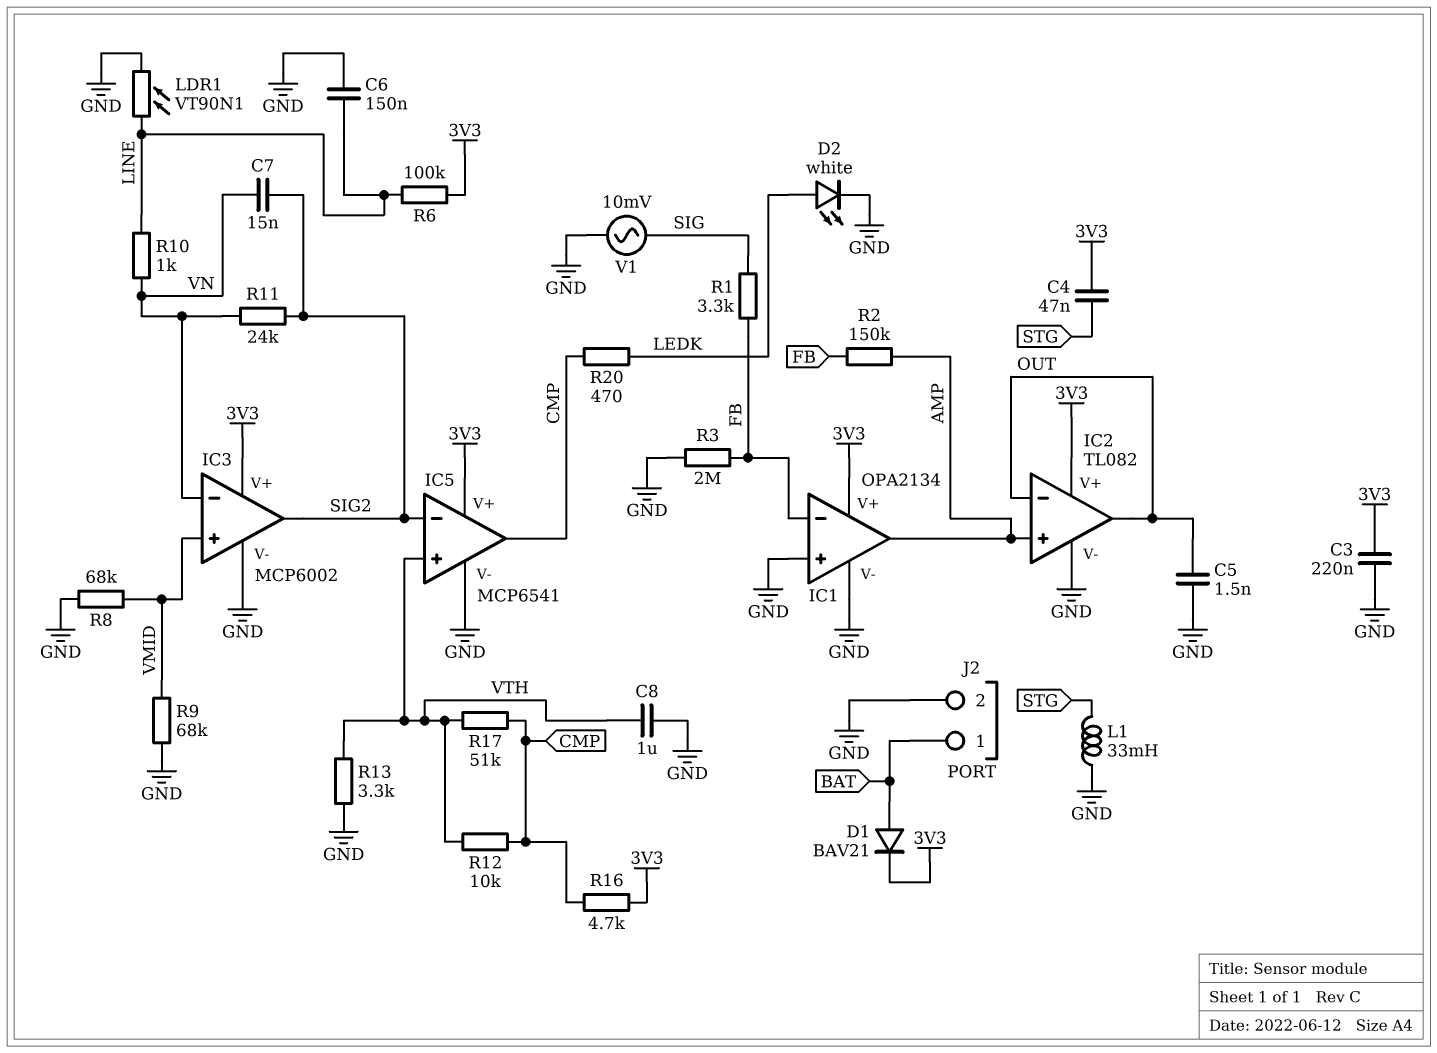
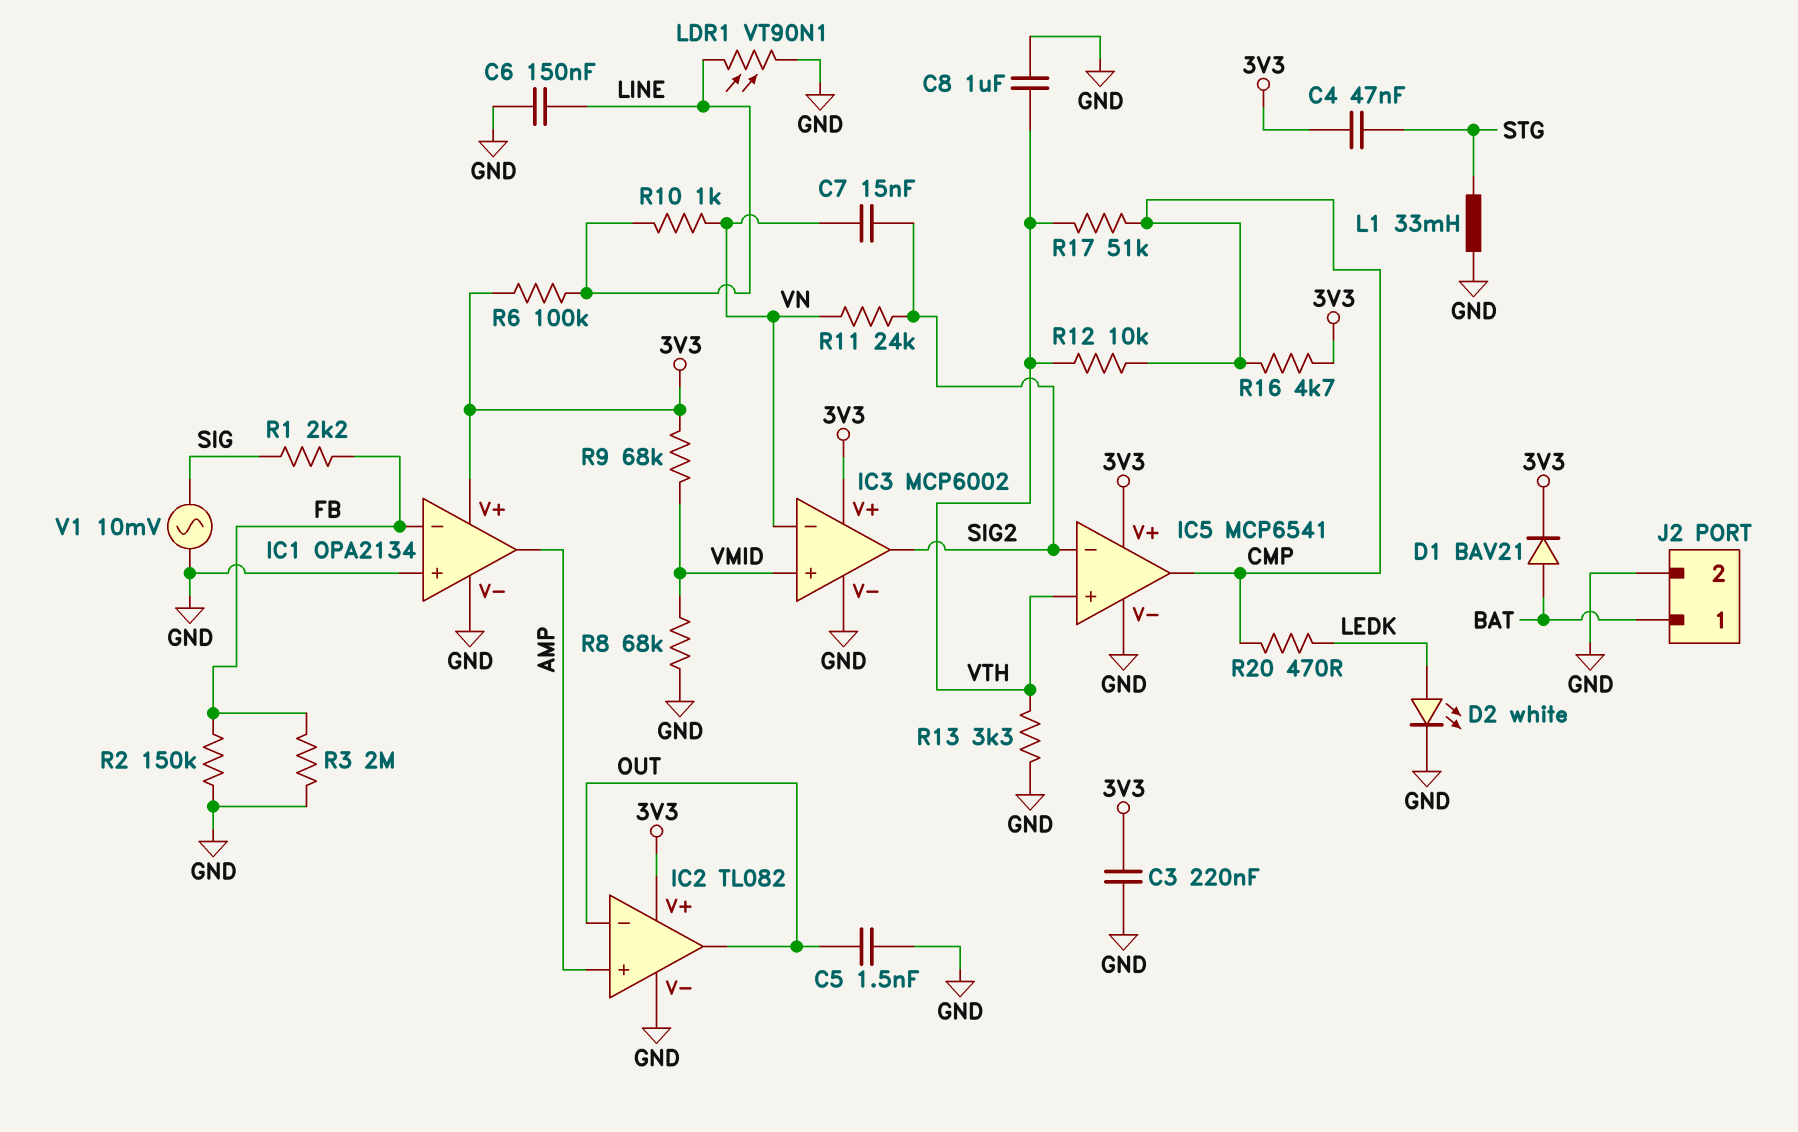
R1: 3.3k (FB, SIG) -> 2.2k (FB, SIG)
R2: 150k (AMP, FB) -> 150k (FB, GND)
R9: 68k (GND, VMID) -> 68k (3V3, VMID)

